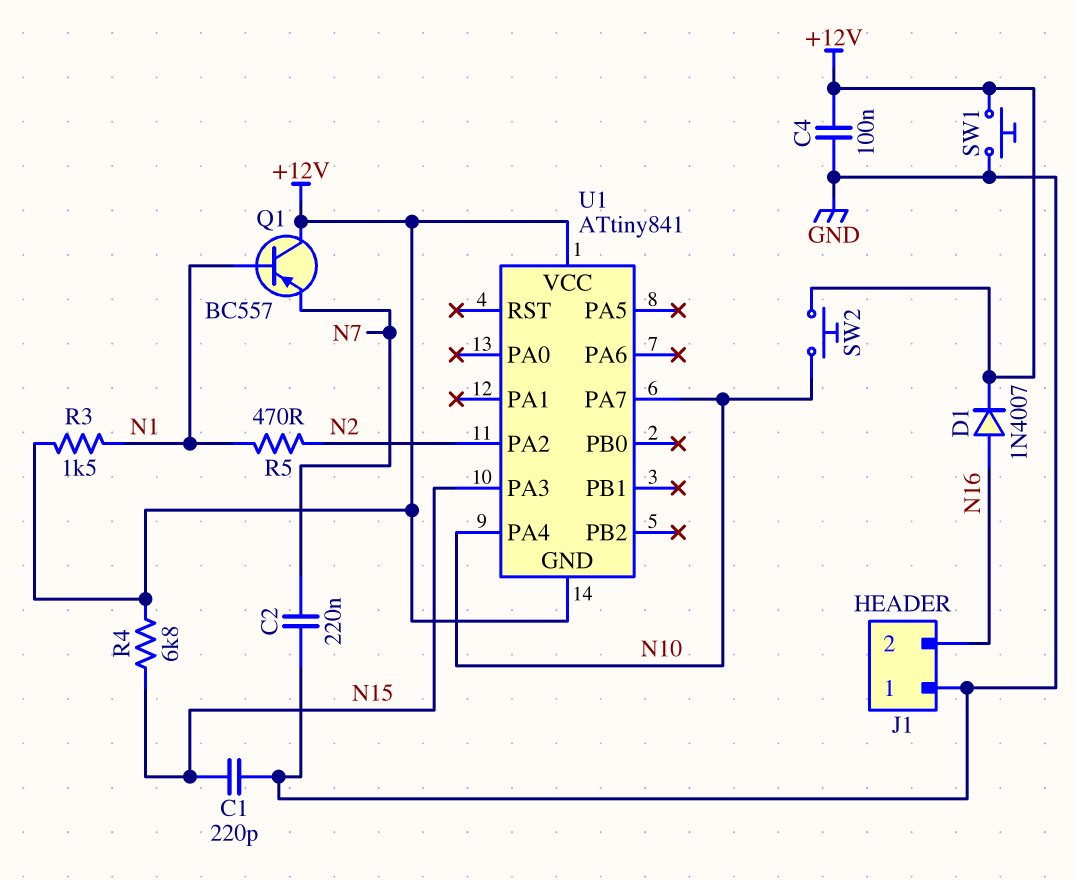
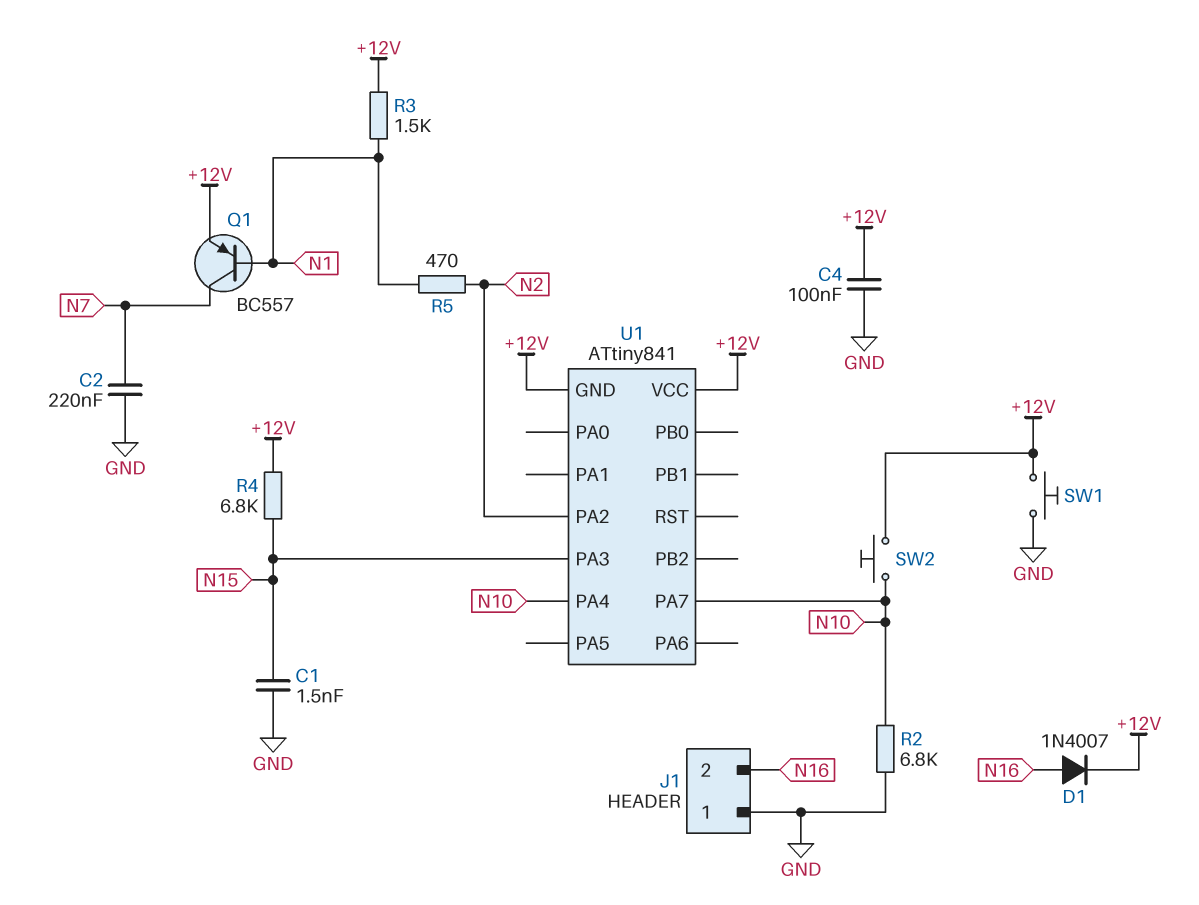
C1: 220pF (GND, N15) -> 1.5nF (GND, N15)
Q1: PNP BC557 (B N1, C +12V, E N7) -> PNP BC557 (B N1, C N7, E +12V)
R2: none -> 6.8k (GND, N10)

